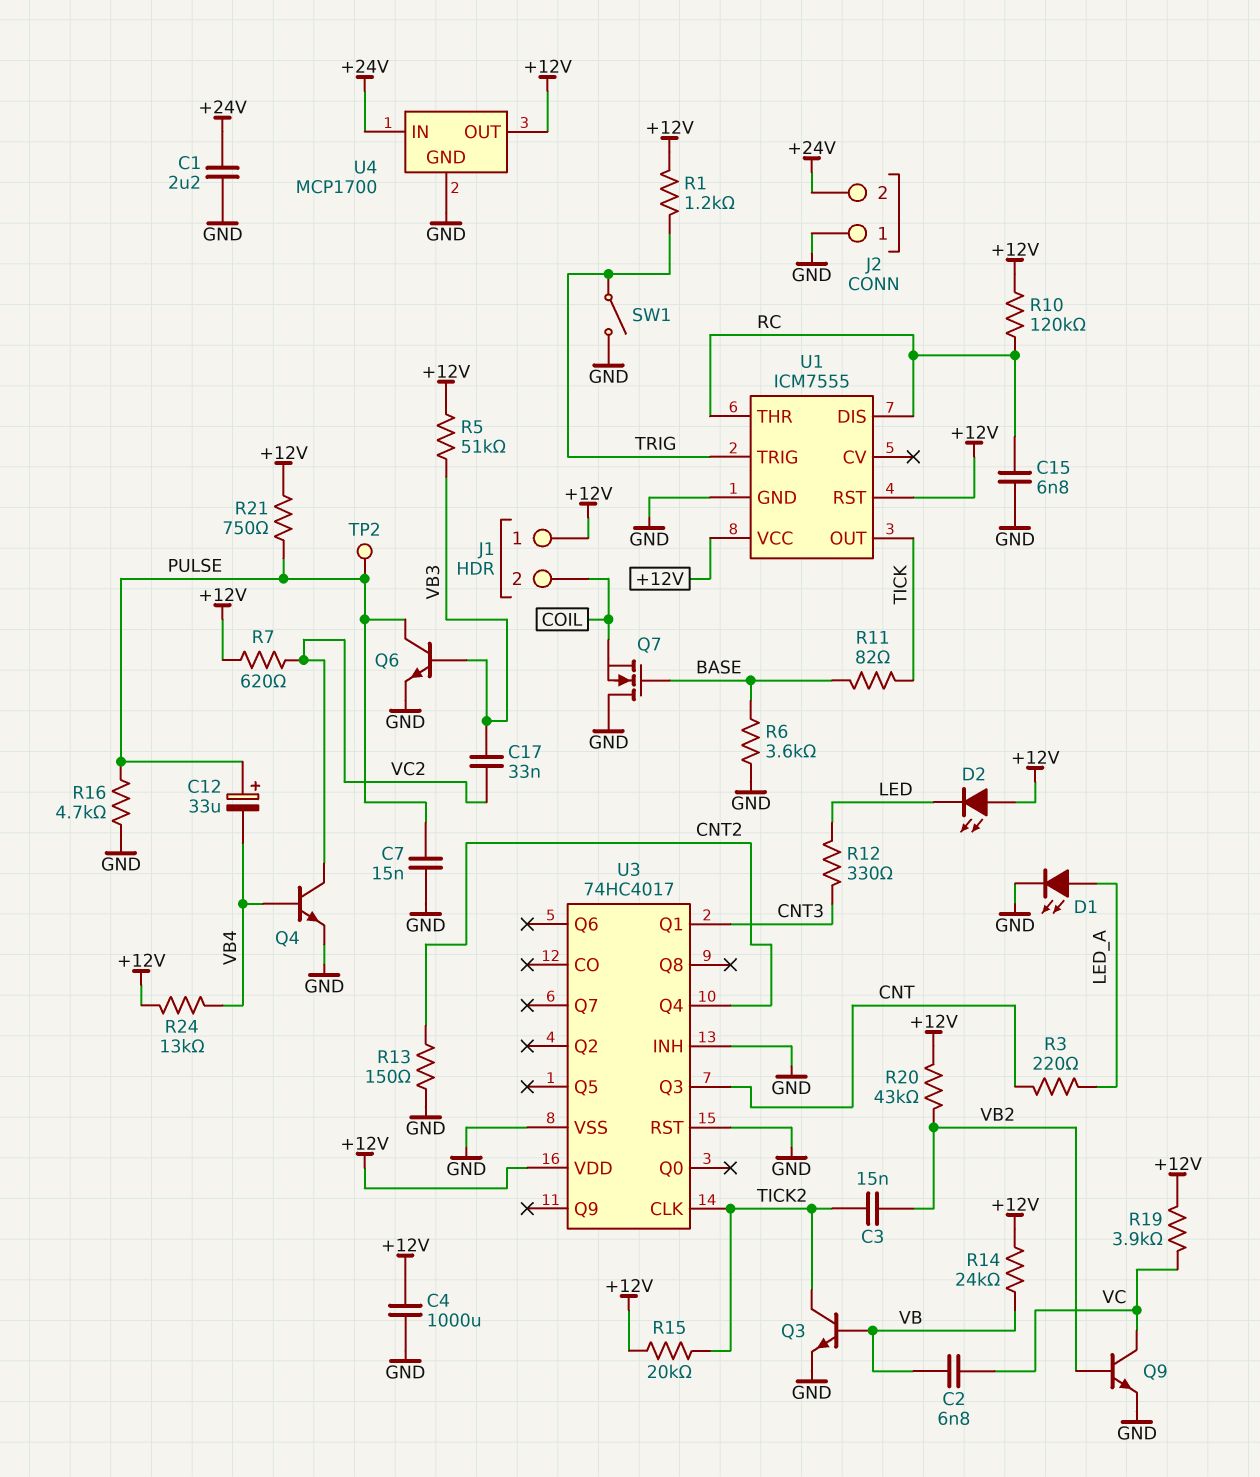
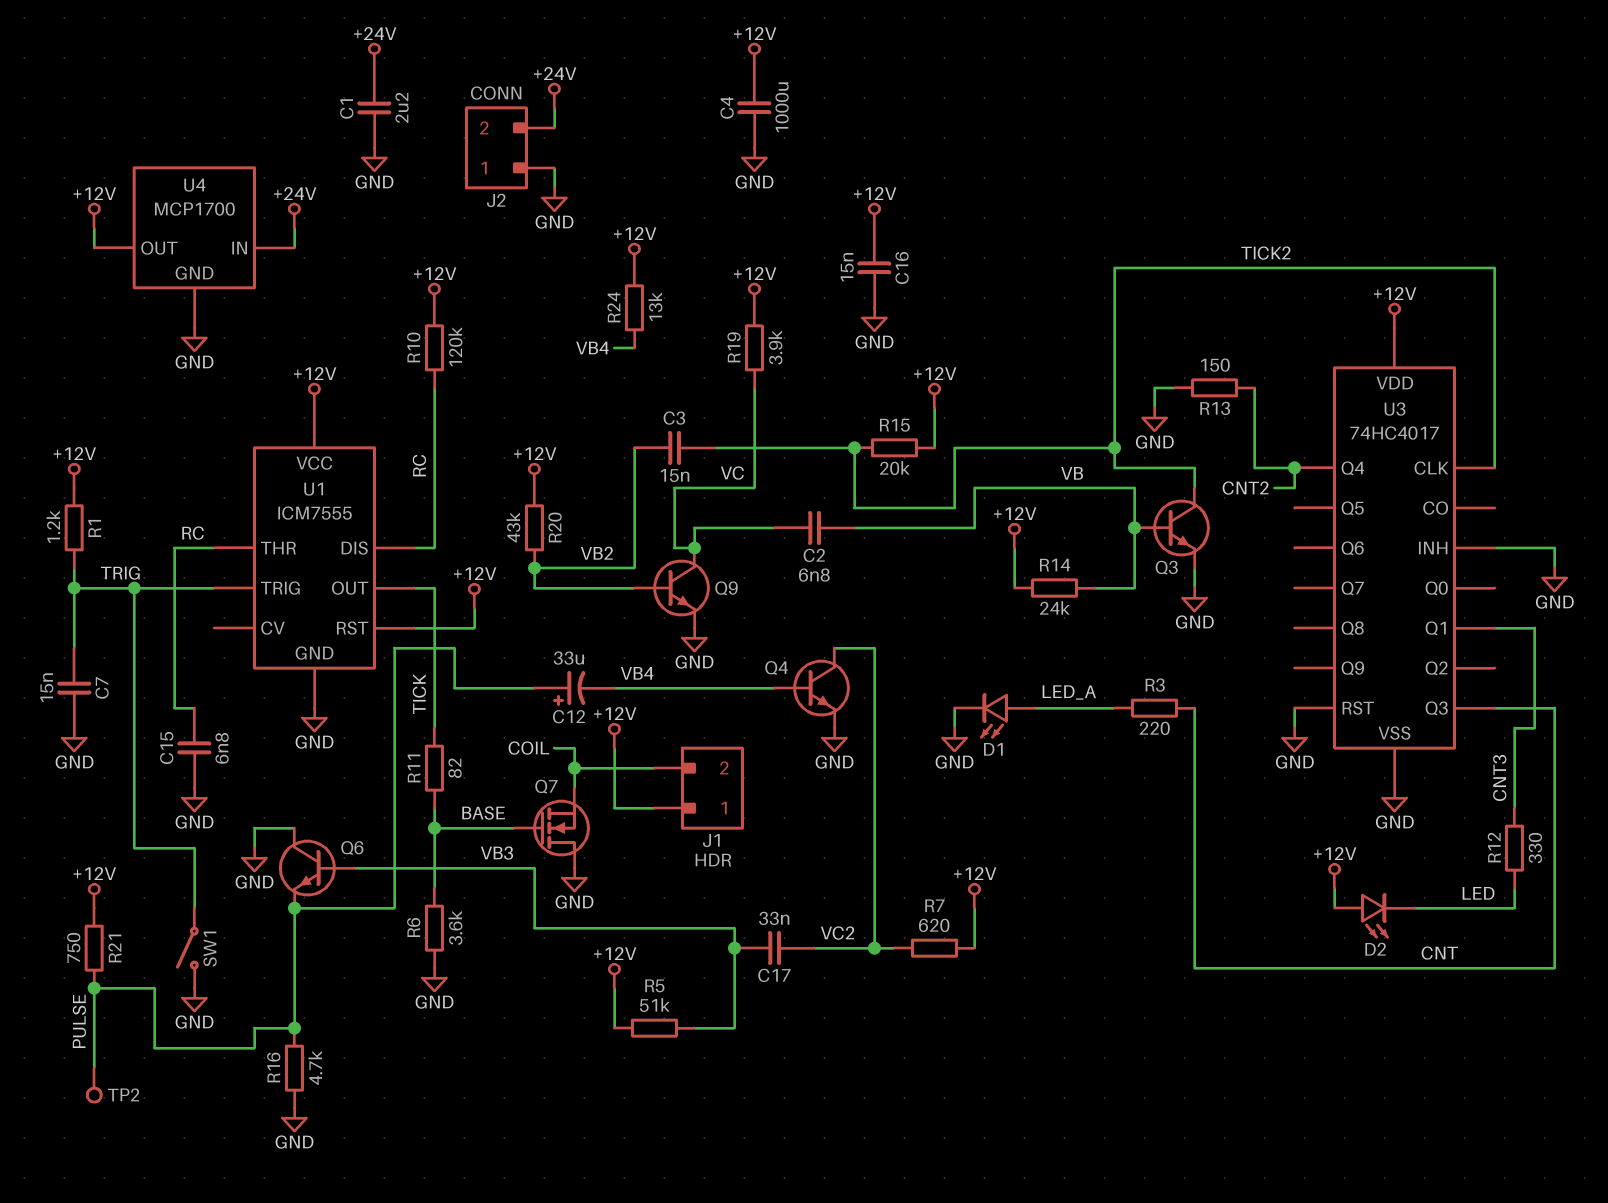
C7: 15nF (GND, PULSE) -> 15nF (GND, TRIG)
C16: none -> 15nF (+12V, GND)
Q6: NPN (B VB3, C PULSE, E GND) -> NPN (B VB3, C GND, E PULSE)

